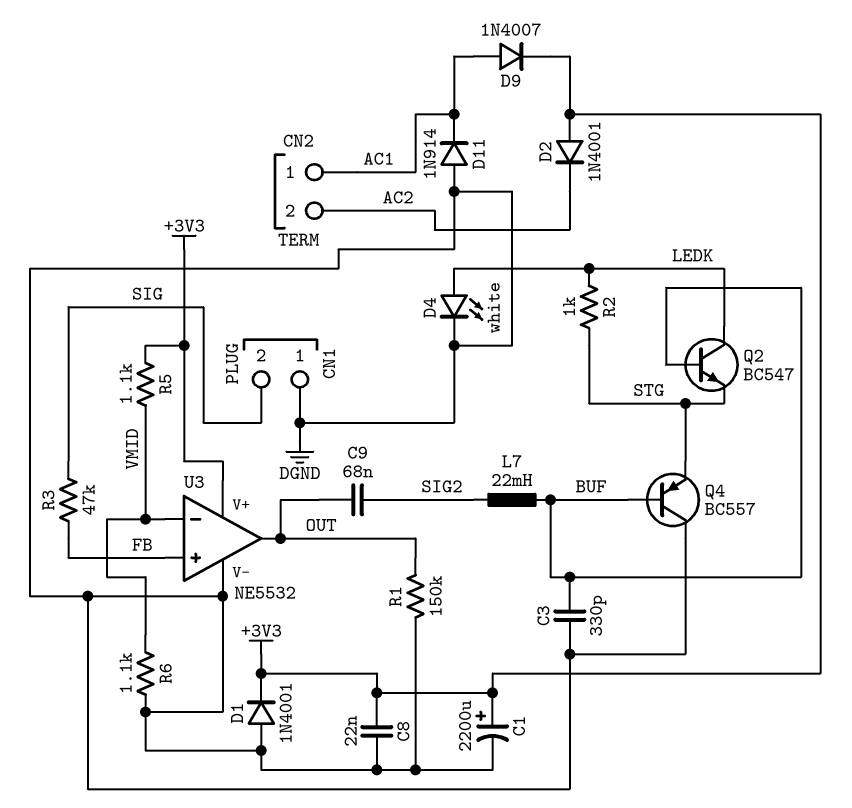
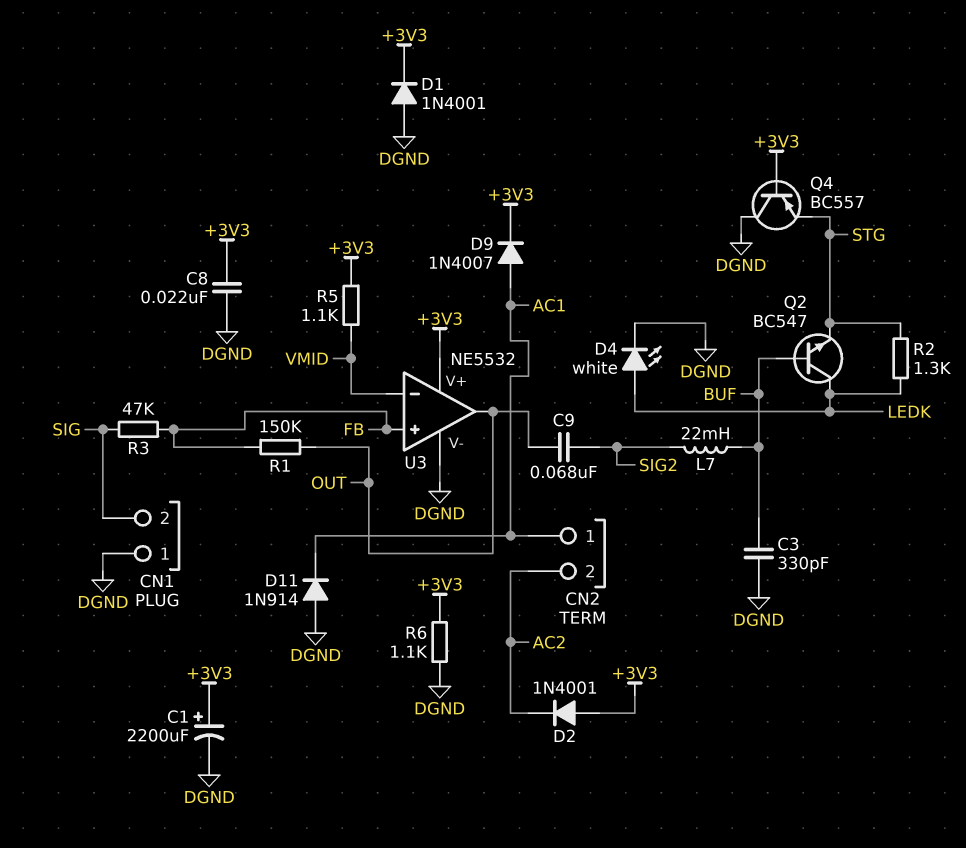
Q4: PNP BC557 (B BUF, C DGND, E STG) -> PNP BC557 (B +3V3, C DGND, E STG)
R1: 150k (DGND, OUT) -> 150k (FB, OUT)
R2: 1k (LEDK, STG) -> 1.3k (LEDK, STG)
R6: 1.1k (DGND, VMID) -> 1.1k (+3V3, DGND)

